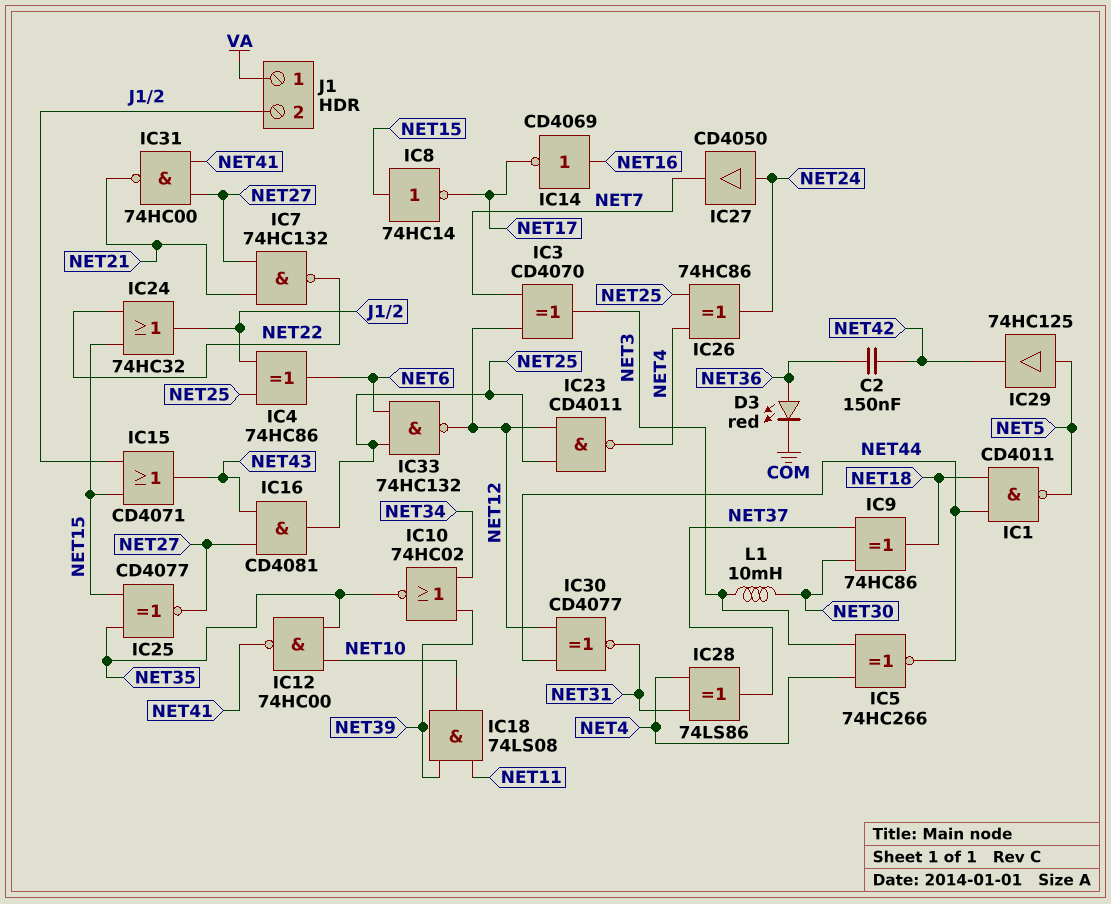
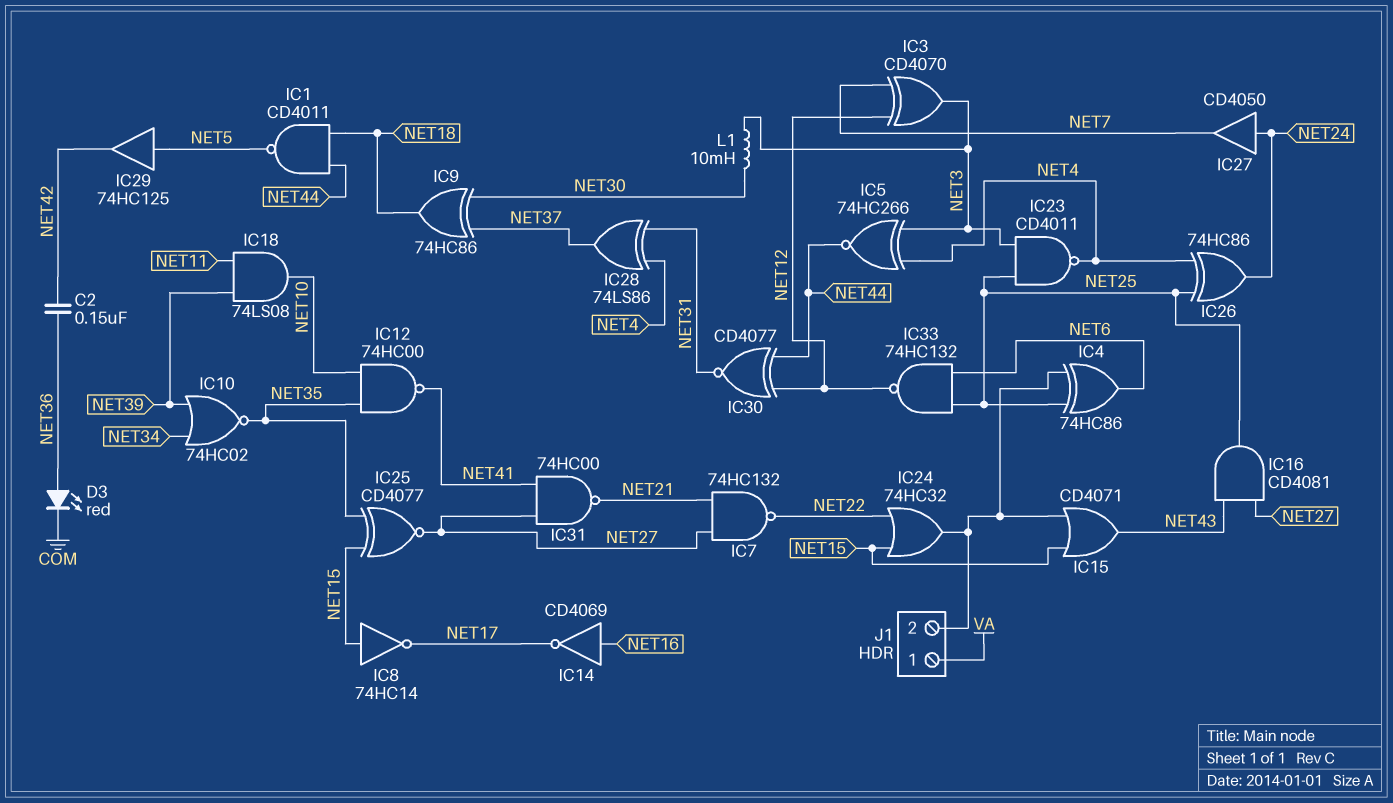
IC23: NAND CD4011 (in NET12, in NET25, out NET4) -> NAND CD4011 (in NET3, in NET25, out NET4)

